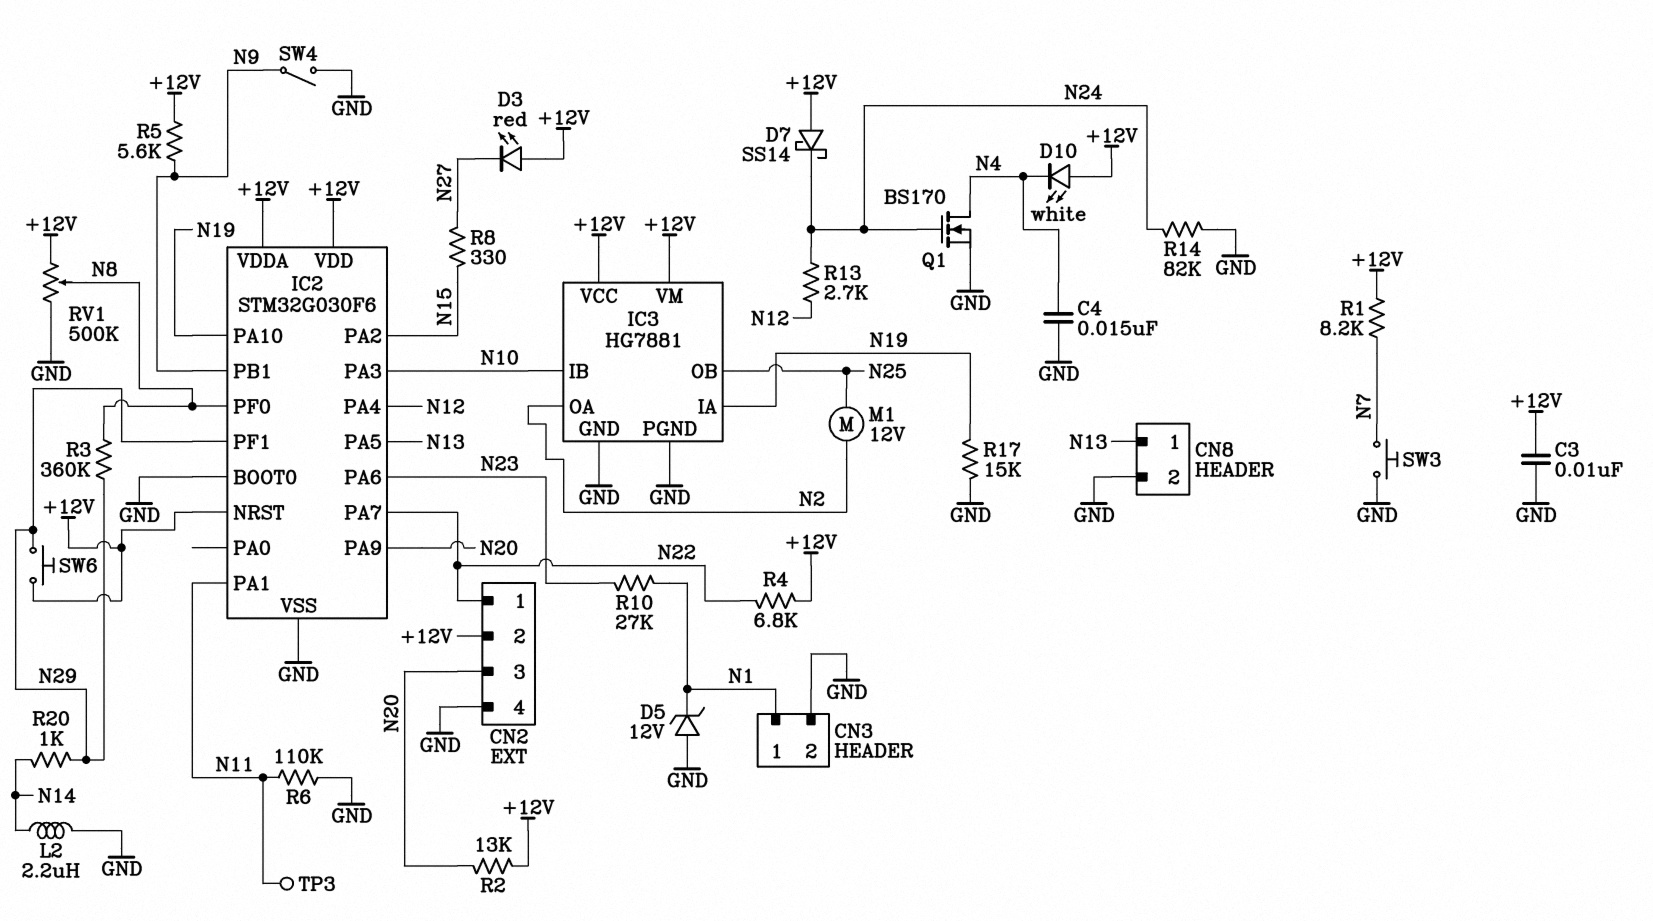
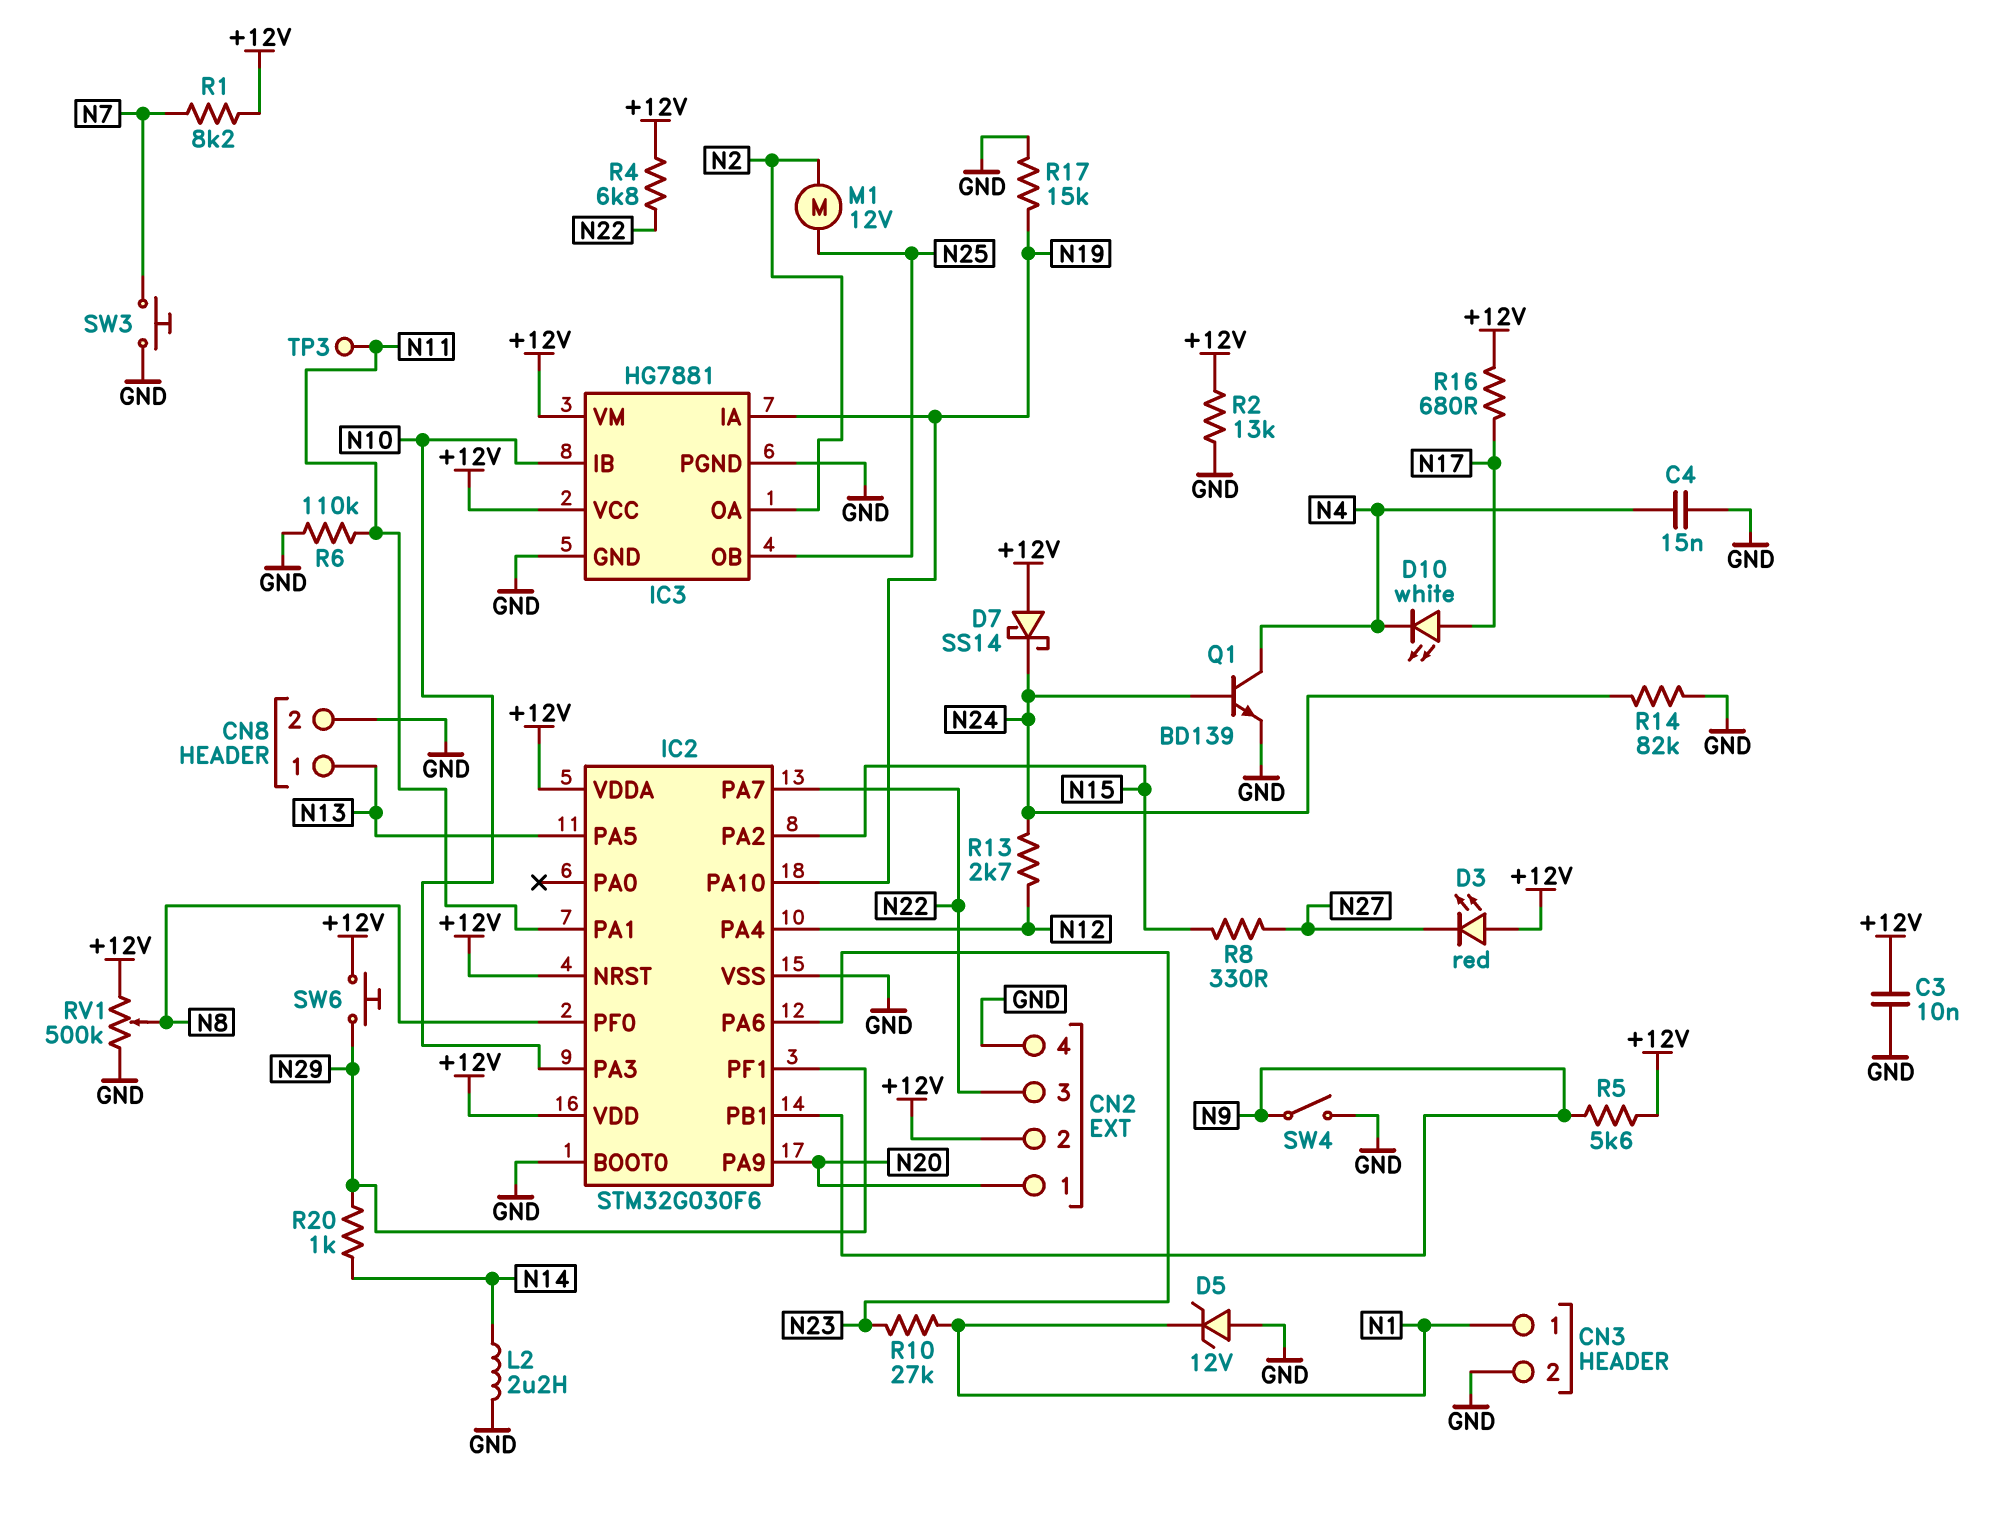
CN2 pin 1: N22 -> N20
CN2 pin 3: N20 -> N22
D10: LED white (A +12V, K N4) -> LED white (A N17, K N4)
Q1: NMOS BS170 (G N24, D N4, S GND) -> NPN BD139 (B N24, C N4, E GND)
R2: 13k (+12V, N20) -> 13k (+12V, GND)
R3: 360k (N8, N29) -> none
R16: none -> 680 (+12V, N17)

